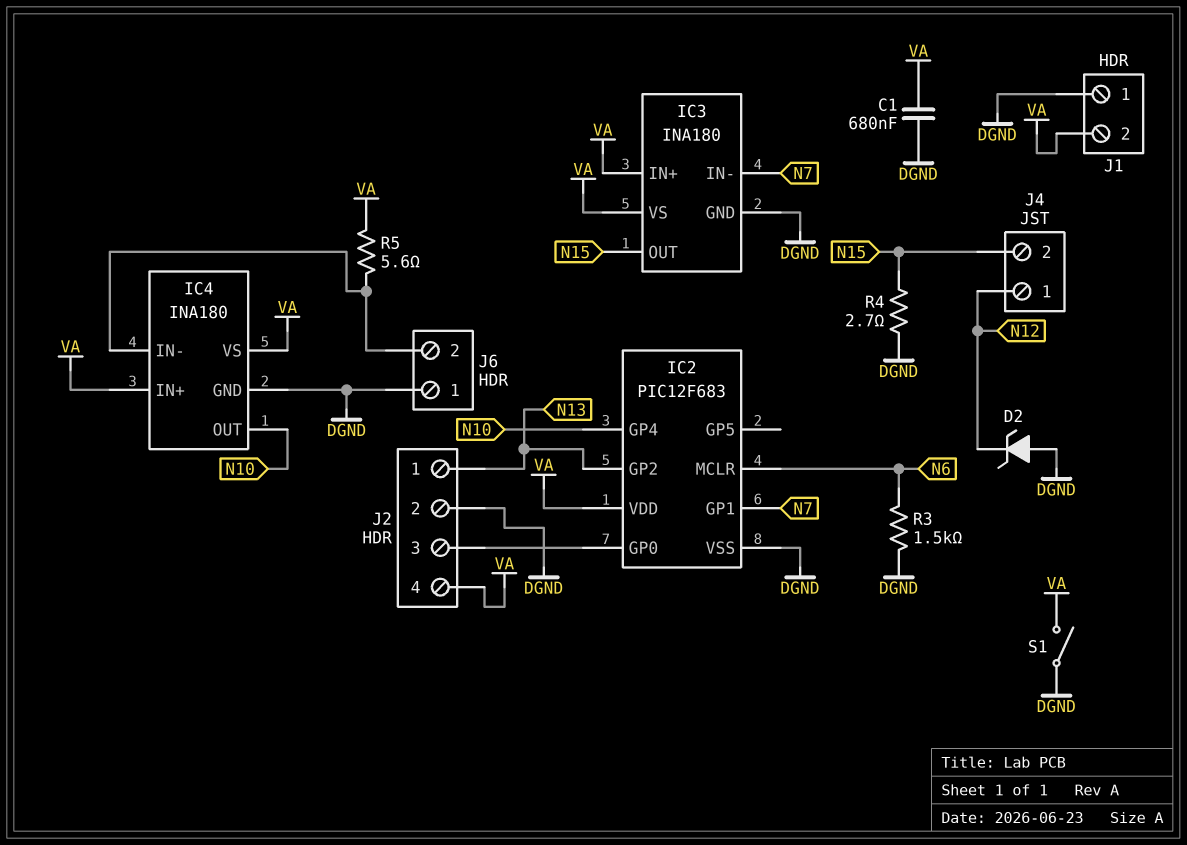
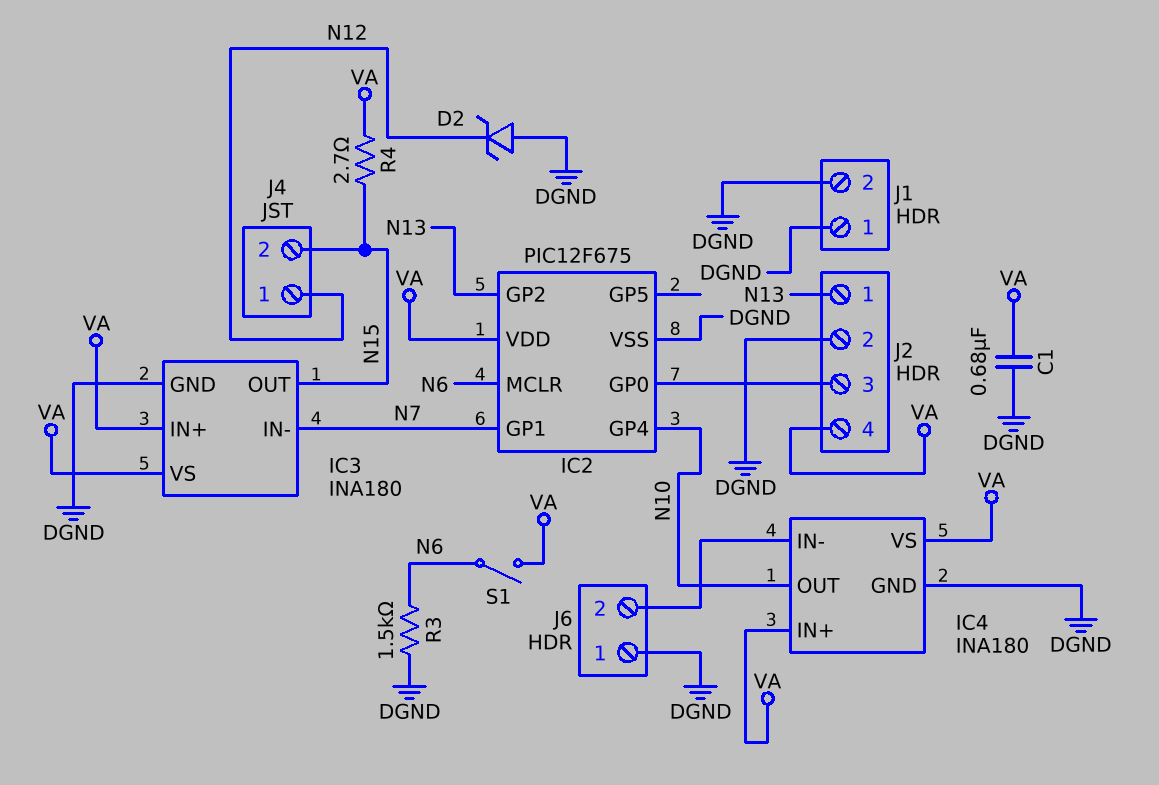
IC2: PIC12F683 -> PIC12F675
J1 pin 2: VA -> DGND
R4: 2.7 (DGND, N15) -> 2.7 (N15, VA)
R5: 5.6 (IC4/IN-, VA) -> none
S1: switch (DGND, VA) -> switch (N6, VA)

